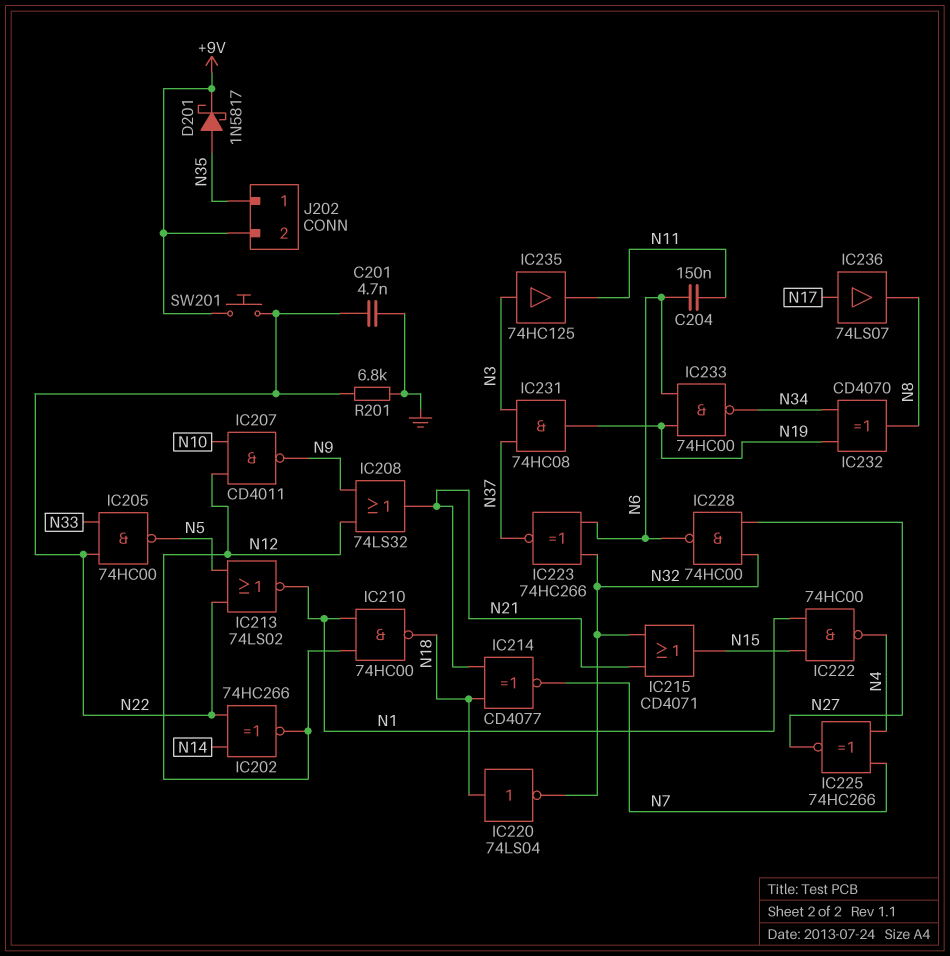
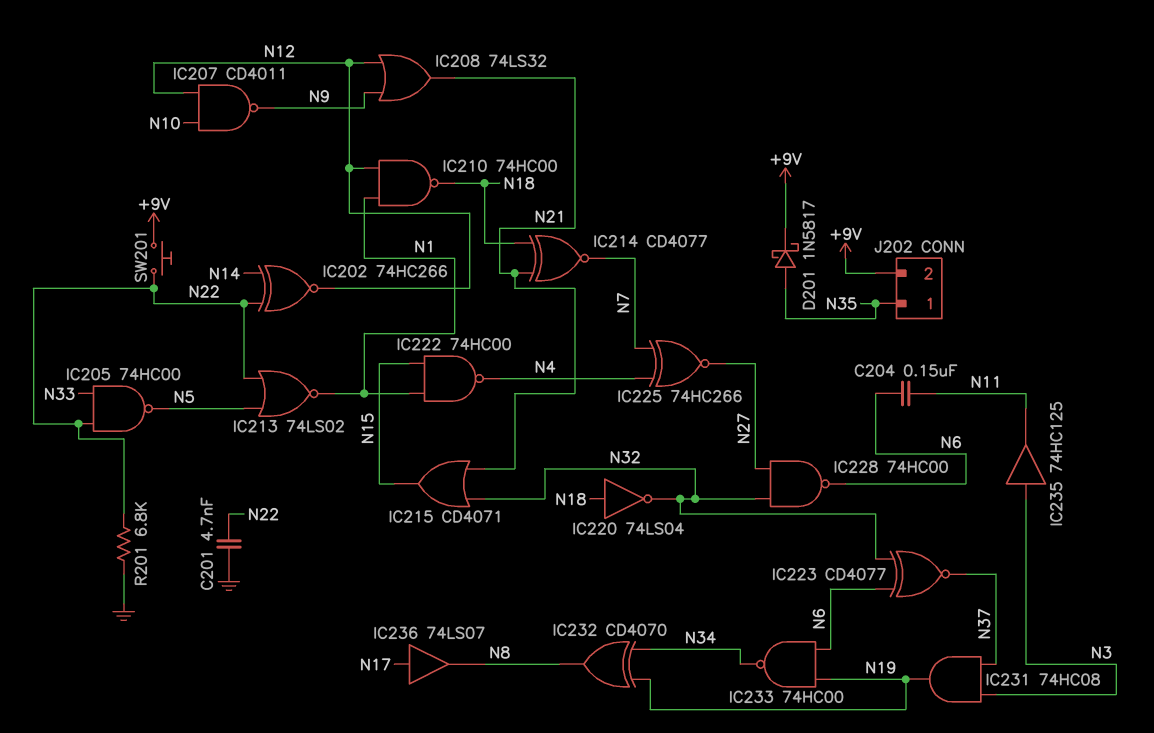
IC223: XNOR 74HC266 (in N6, in N32, out N37) -> XNOR CD4077 (in N6, in N32, out N37)

